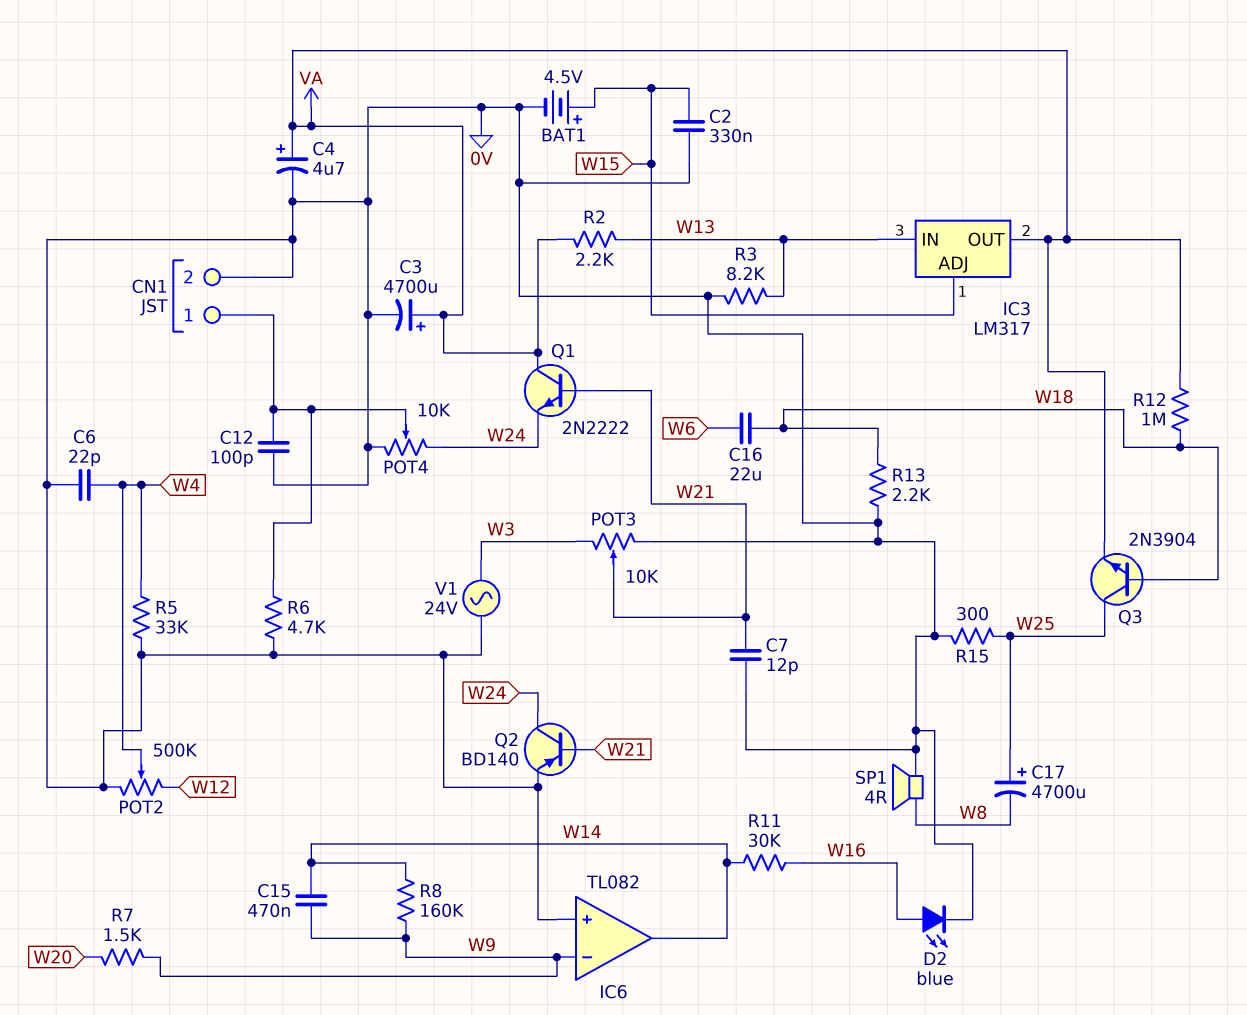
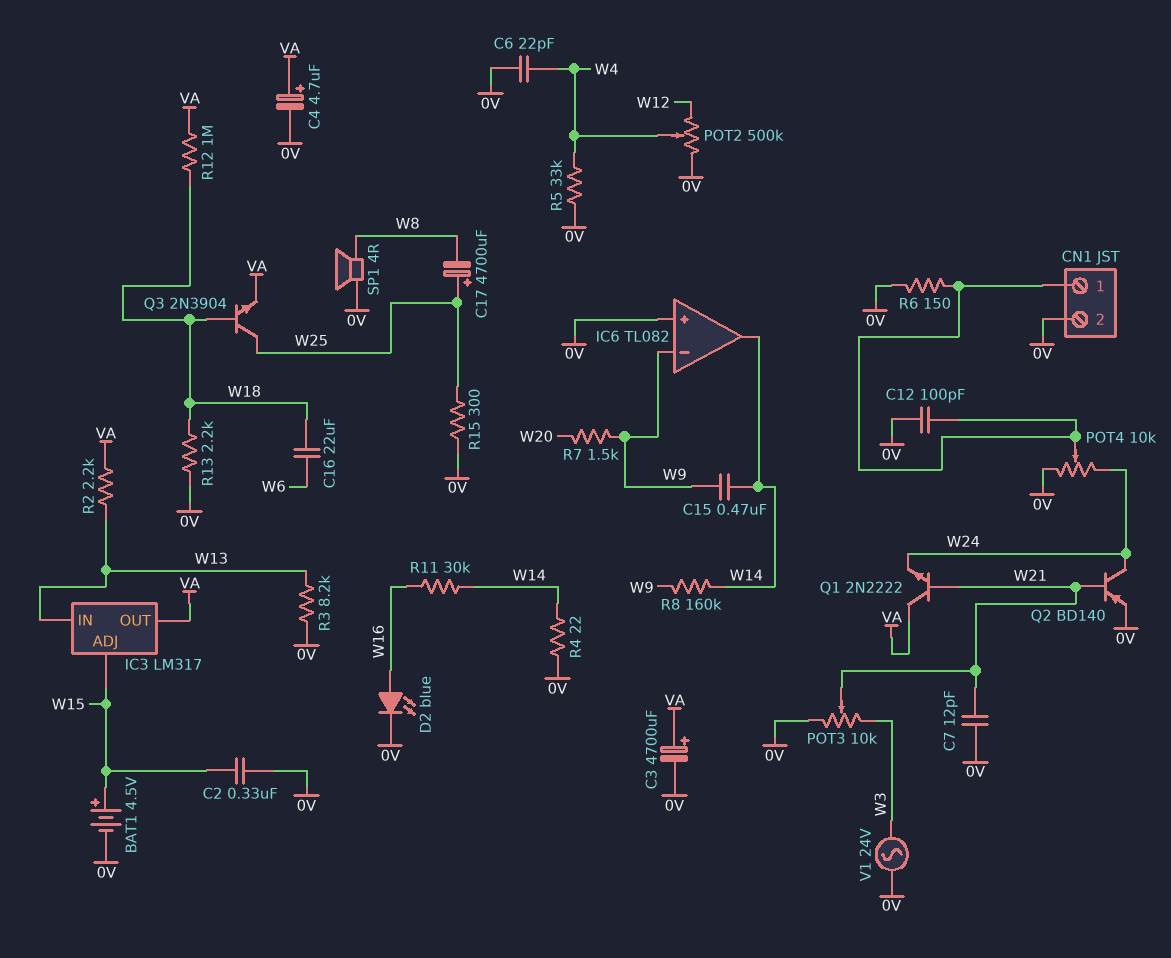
R4: none -> 22 (0V, W14)
R6: 4.7k (0V, CN1/1) -> 150 (0V, CN1/1)

